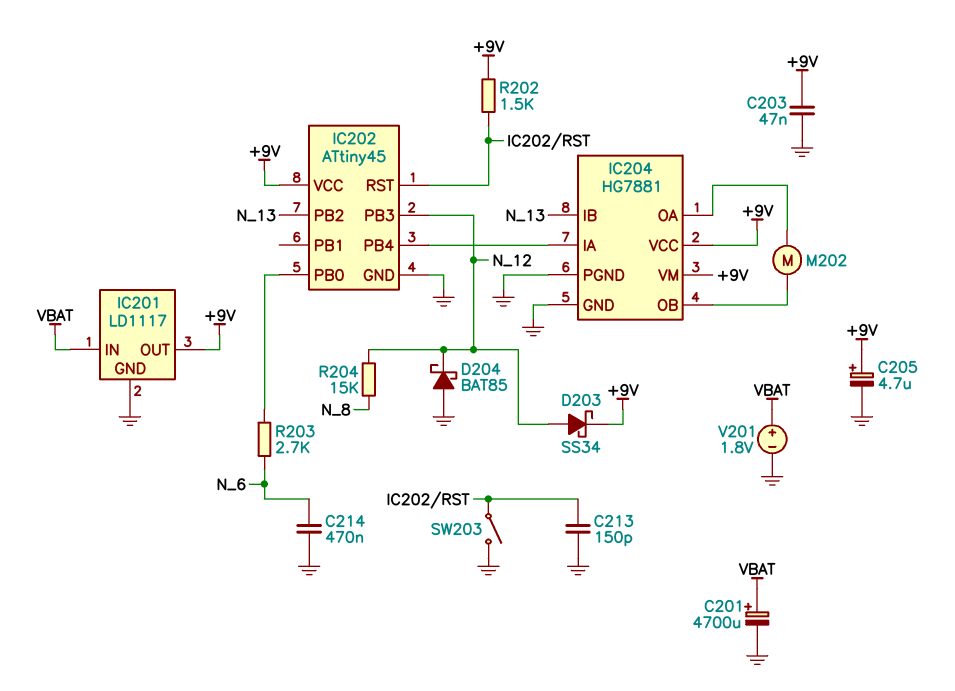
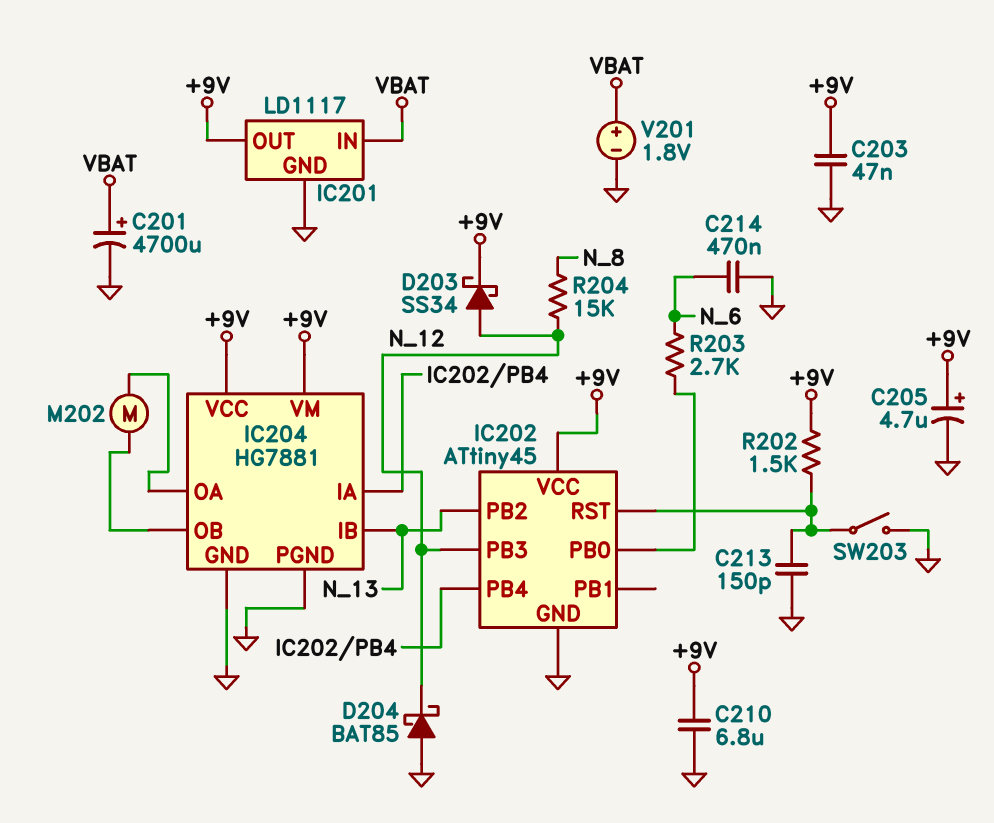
C210: none -> 6.8uF (+9V, GND)

